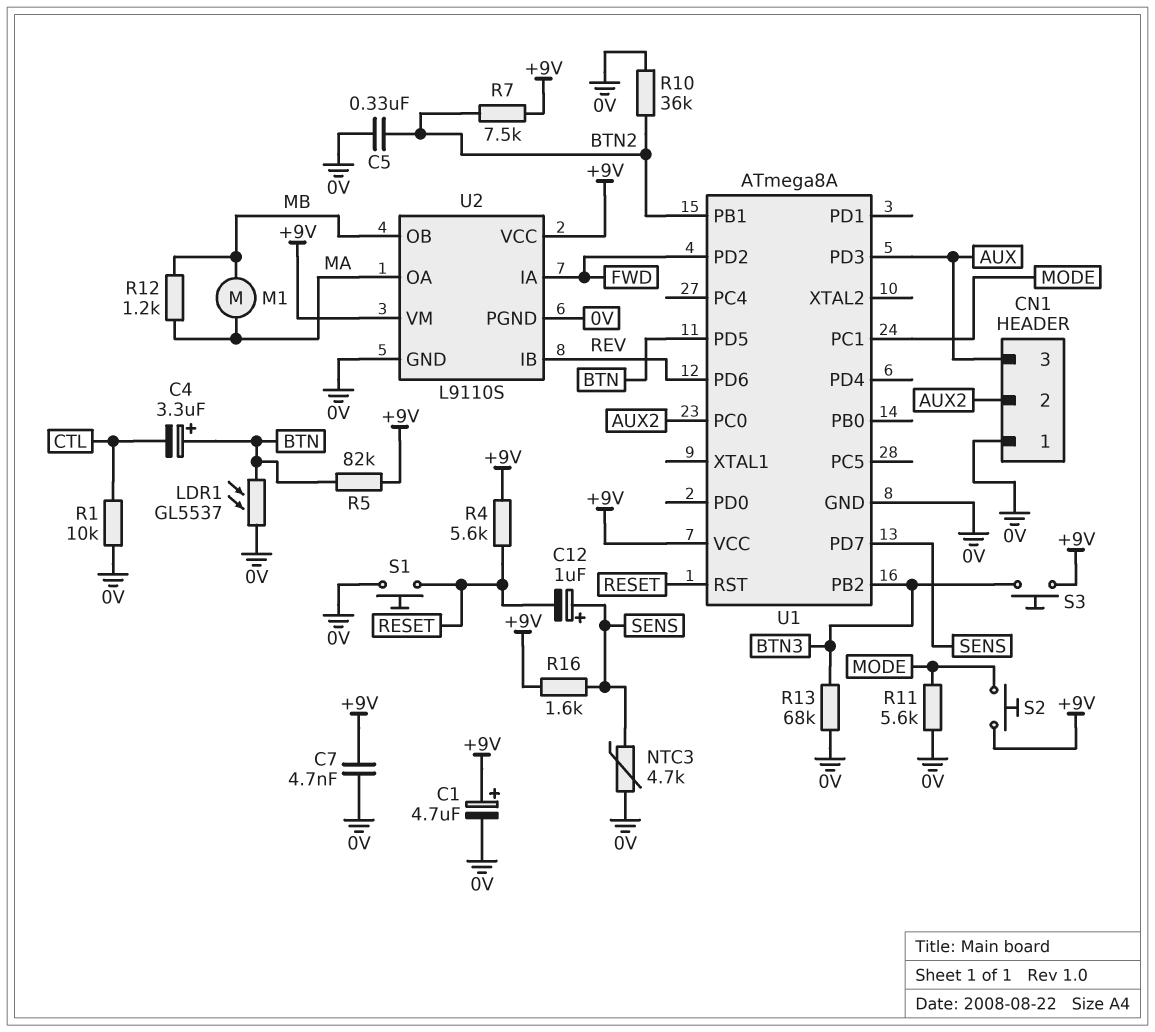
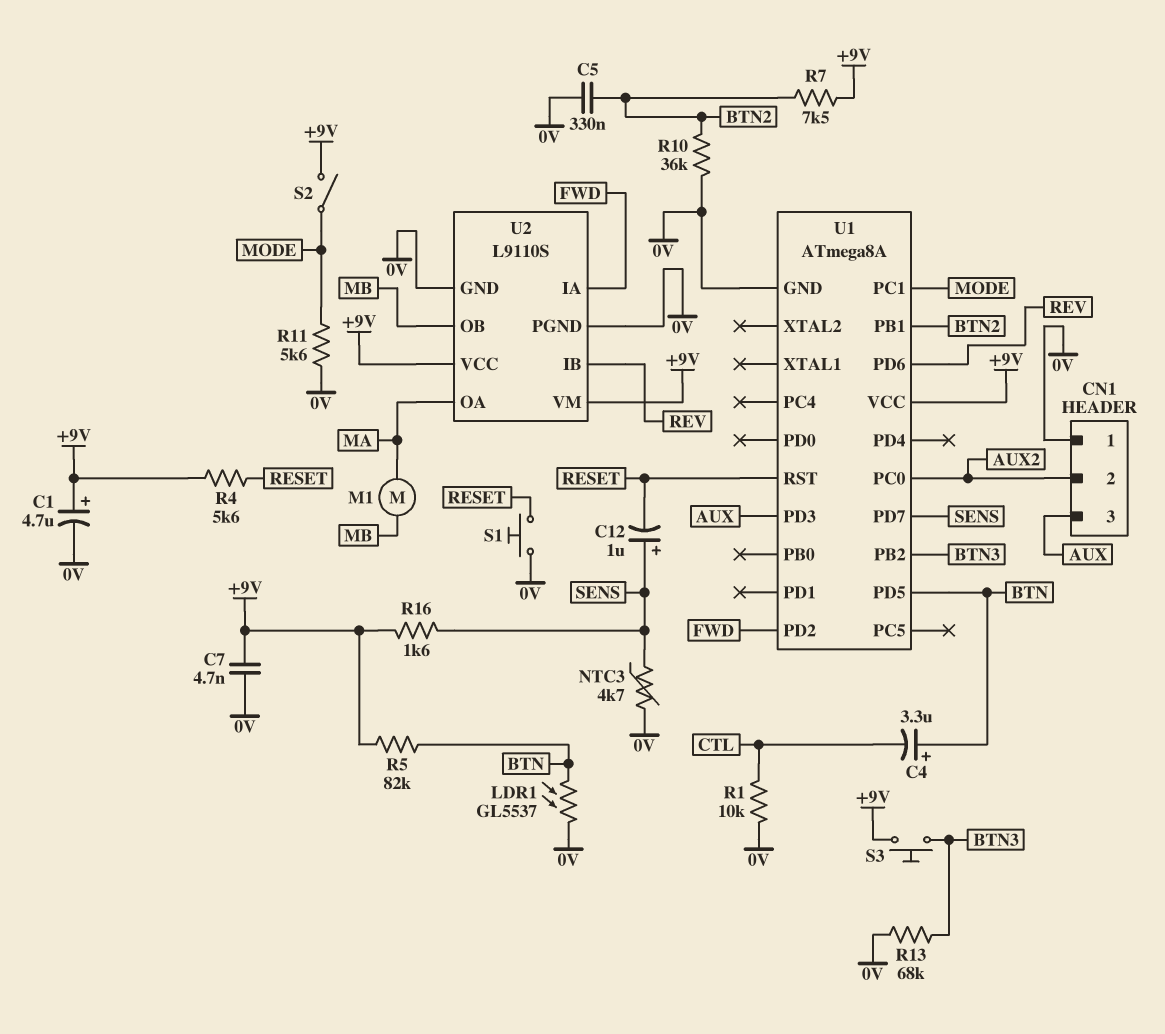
R12: 1.2k (MA, MB) -> none
S2: button (+9V, MODE) -> switch (+9V, MODE)

